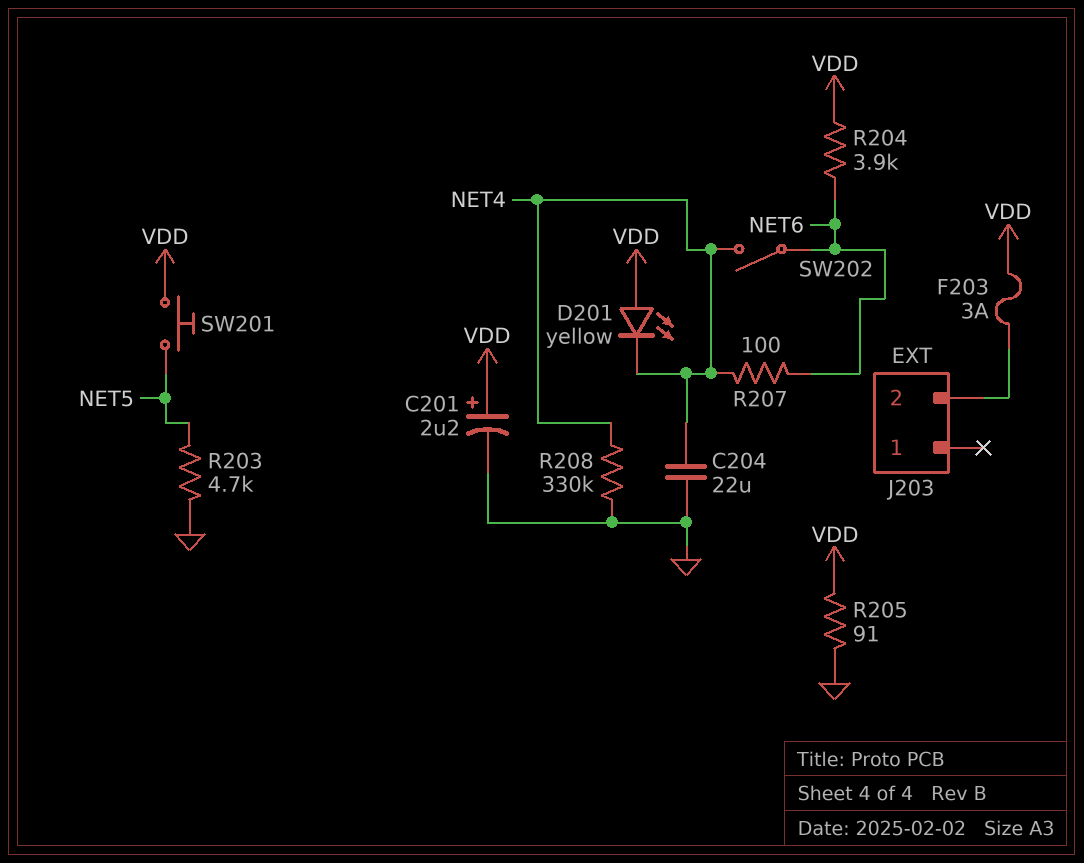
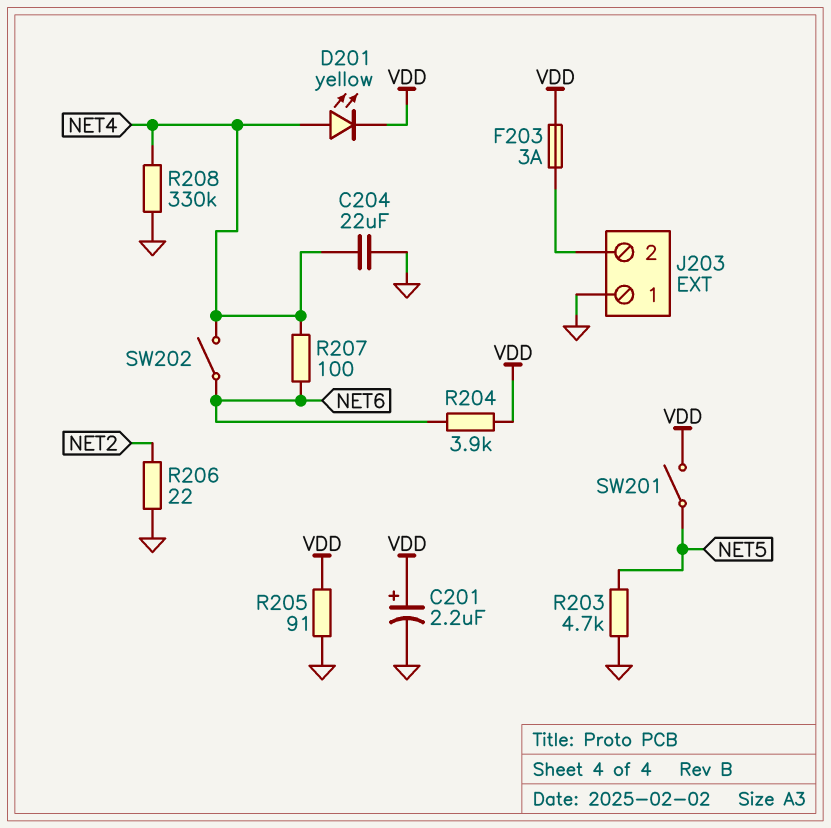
D201: LED yellow (A VDD, K NET4) -> LED yellow (A NET4, K VDD)
J203 pin 1: none -> GND
R206: none -> 22 (GND, NET2)
SW201: button (NET5, VDD) -> switch (NET5, VDD)

